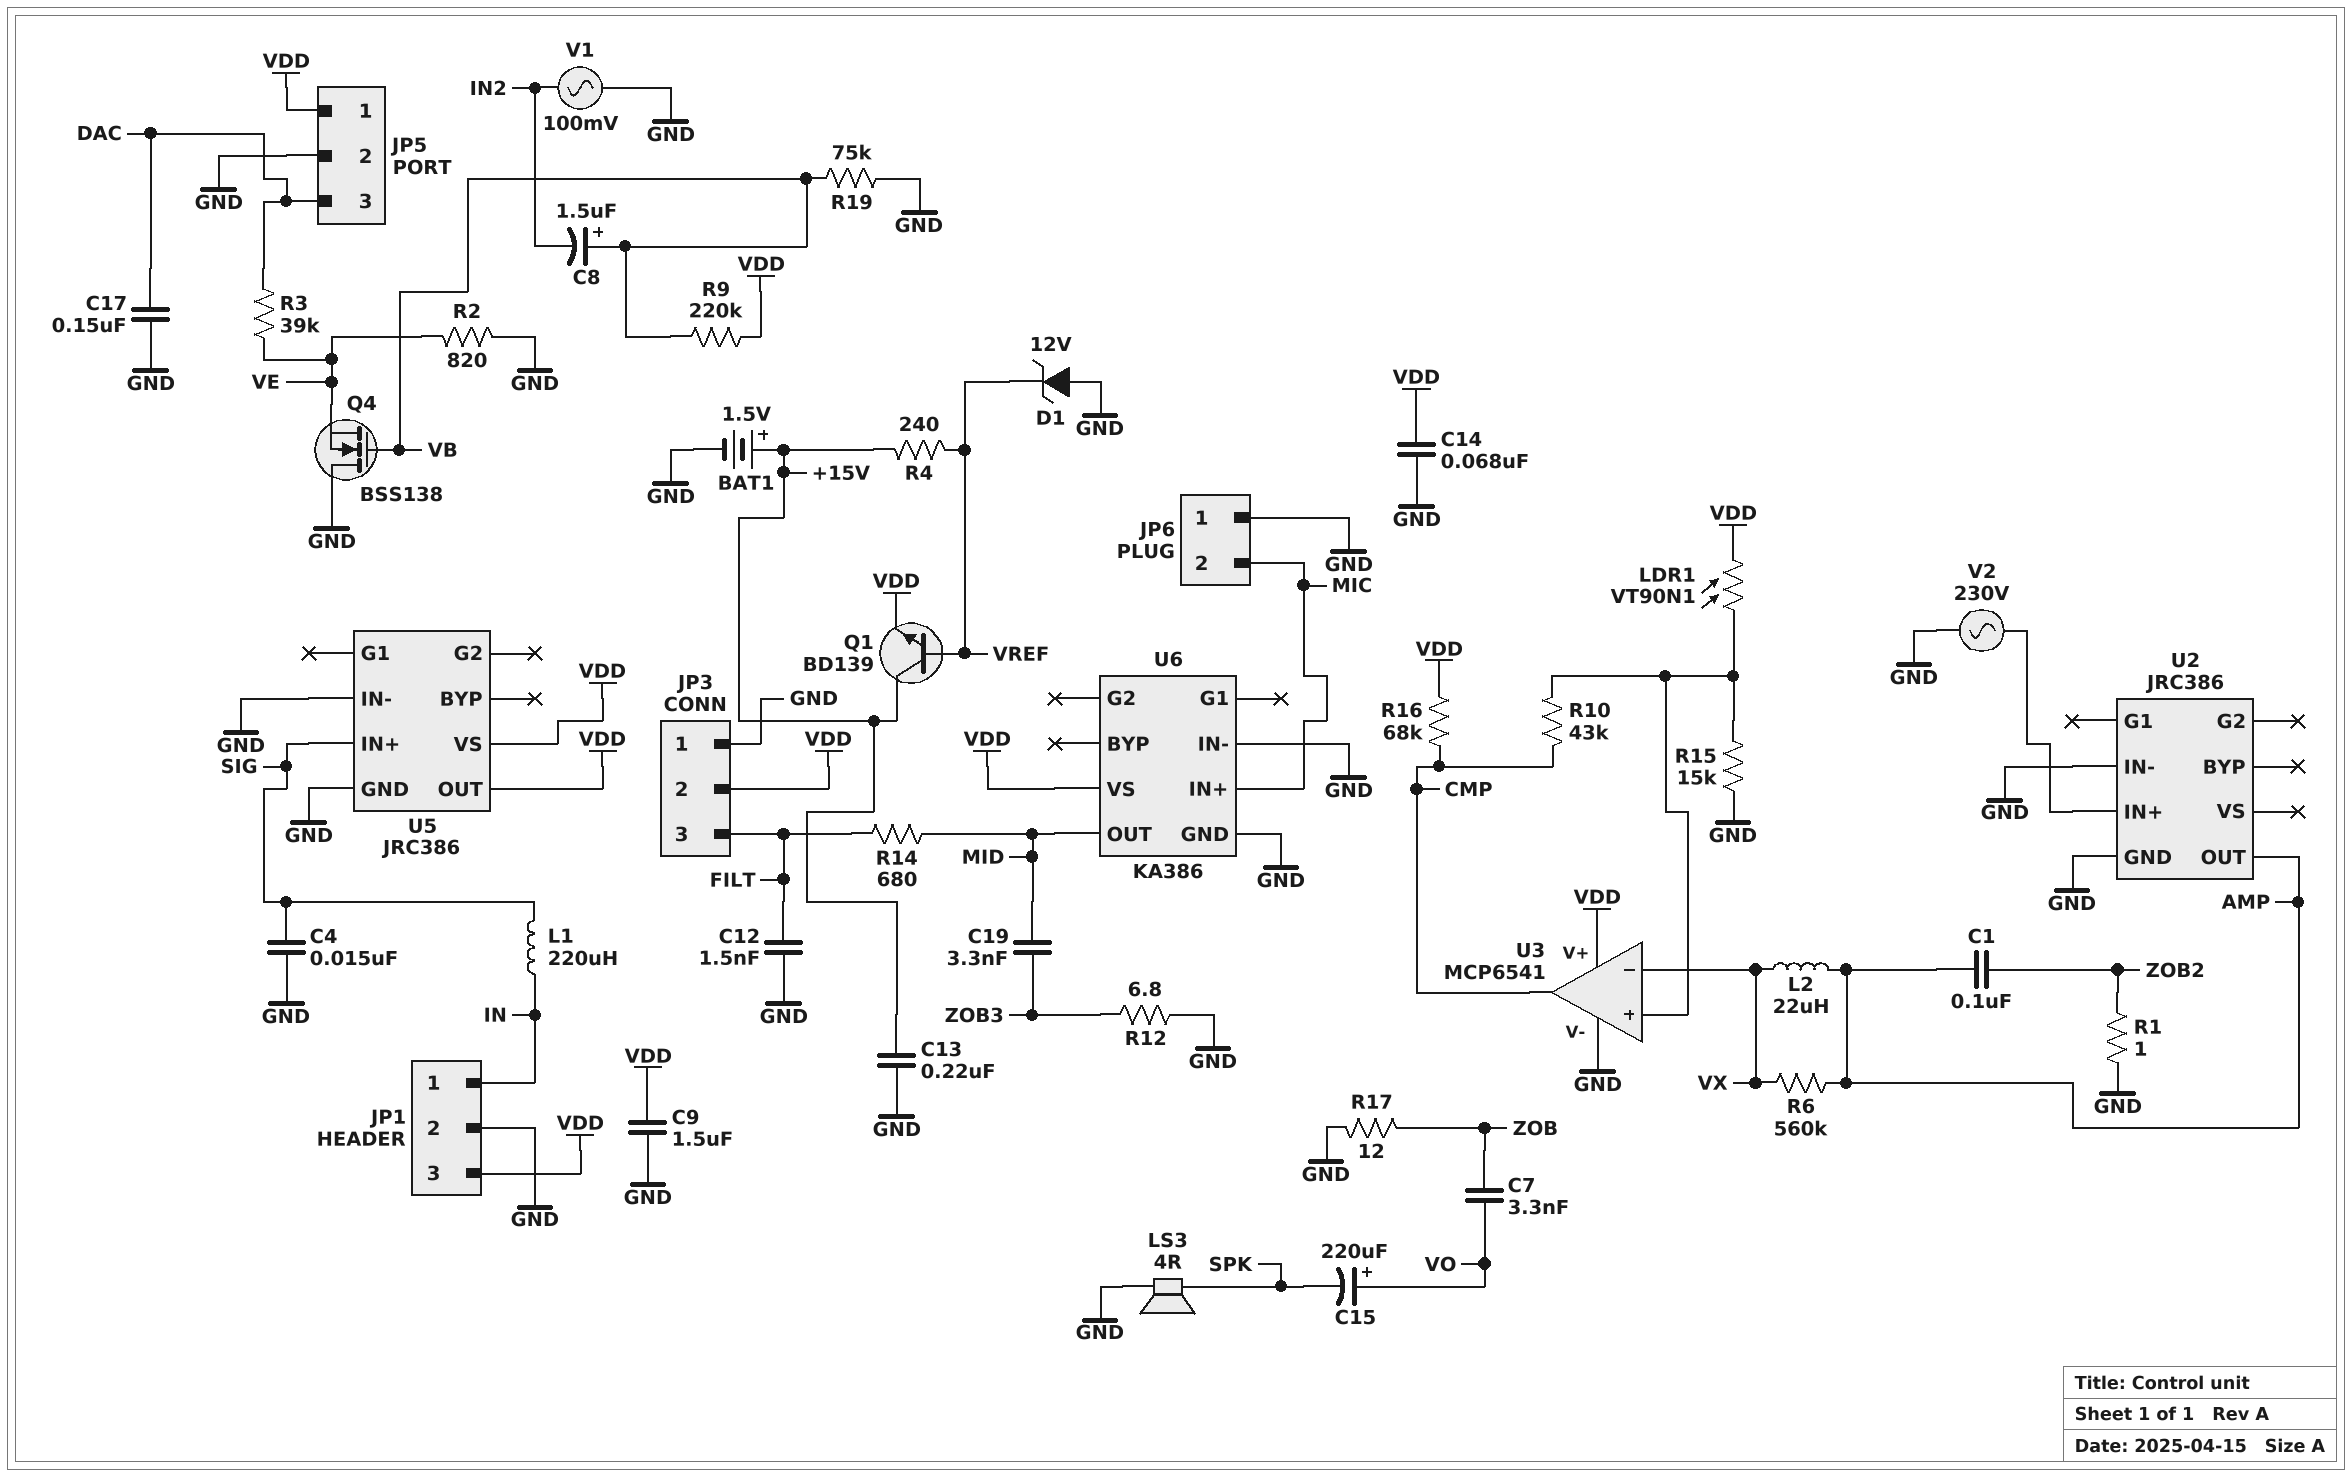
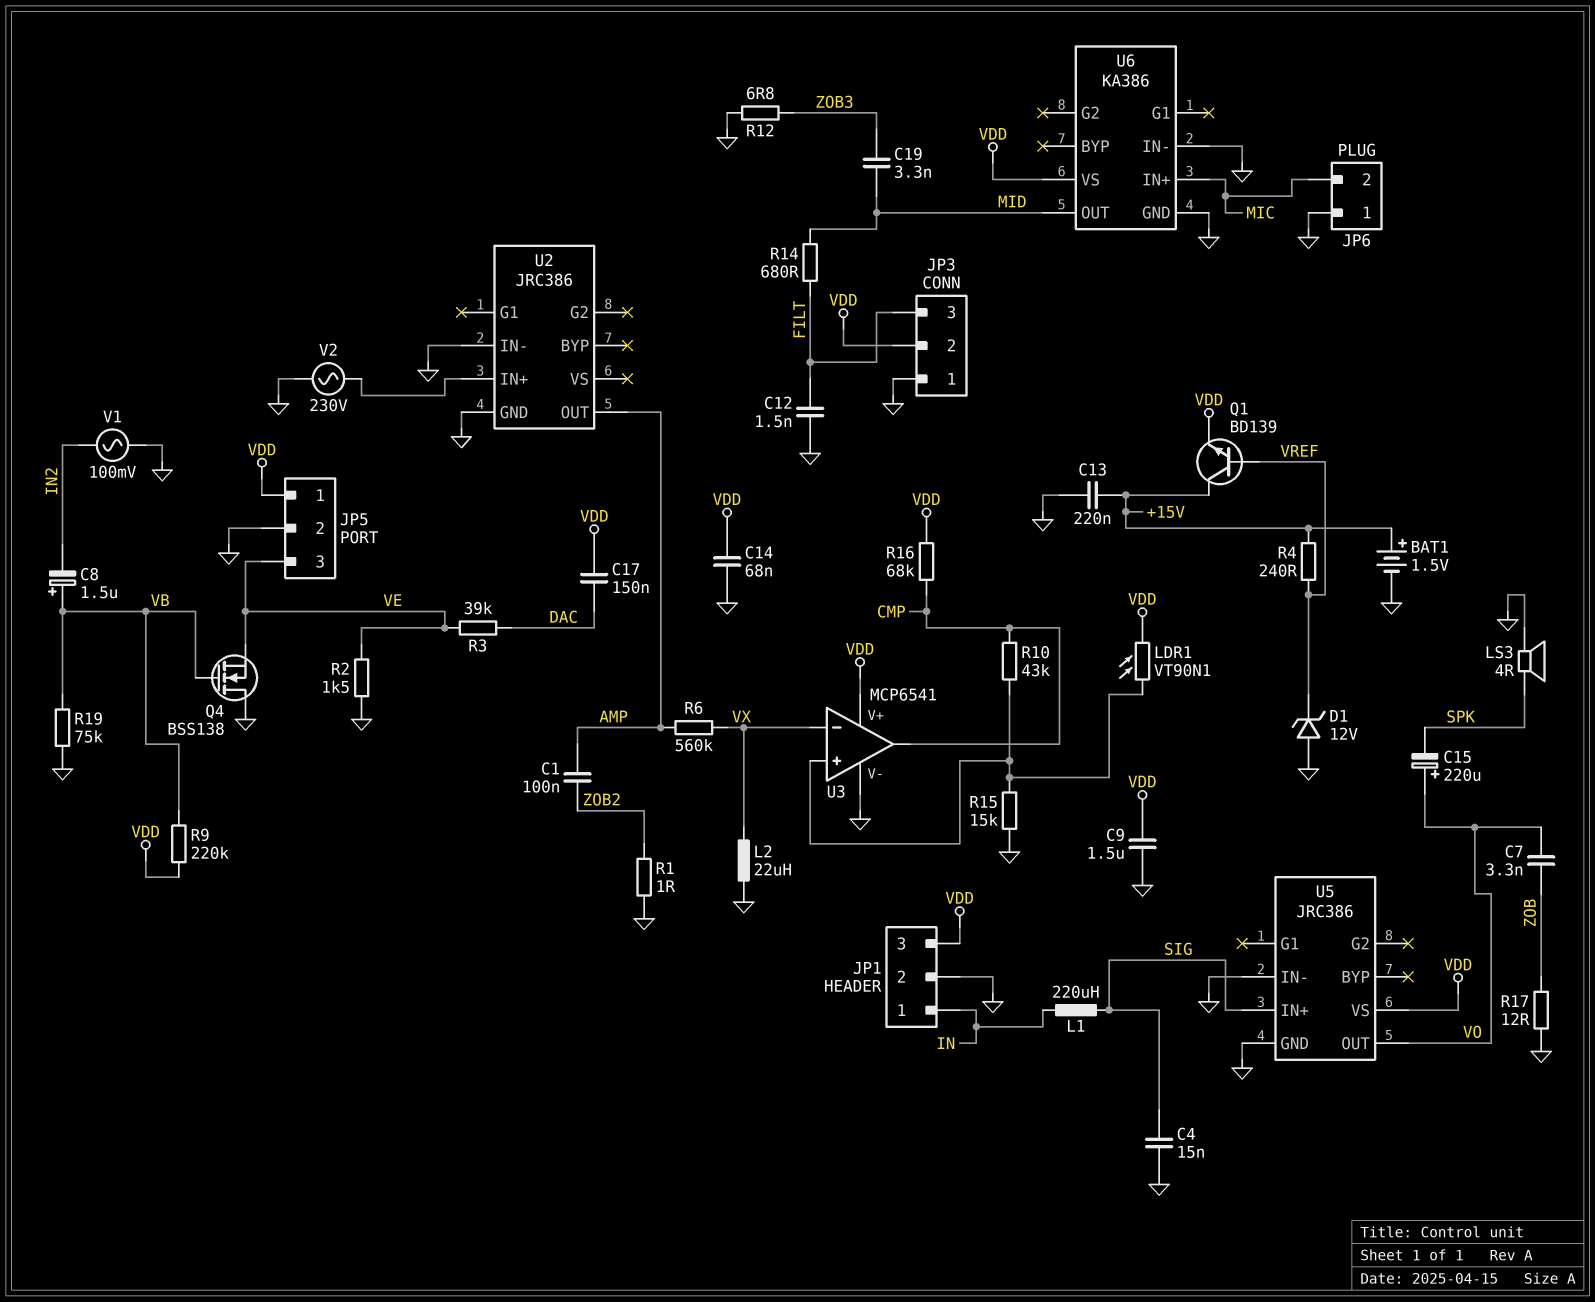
C17: 150nF (DAC, GND) -> 150nF (DAC, VDD)
JP5 pin 3: DAC -> VE
L2: 22uH (AMP, VX) -> 22uH (GND, VX)
R2: 820 (GND, VE) -> 1.5k (GND, VE)
U5 pin OUT: VDD -> VO

